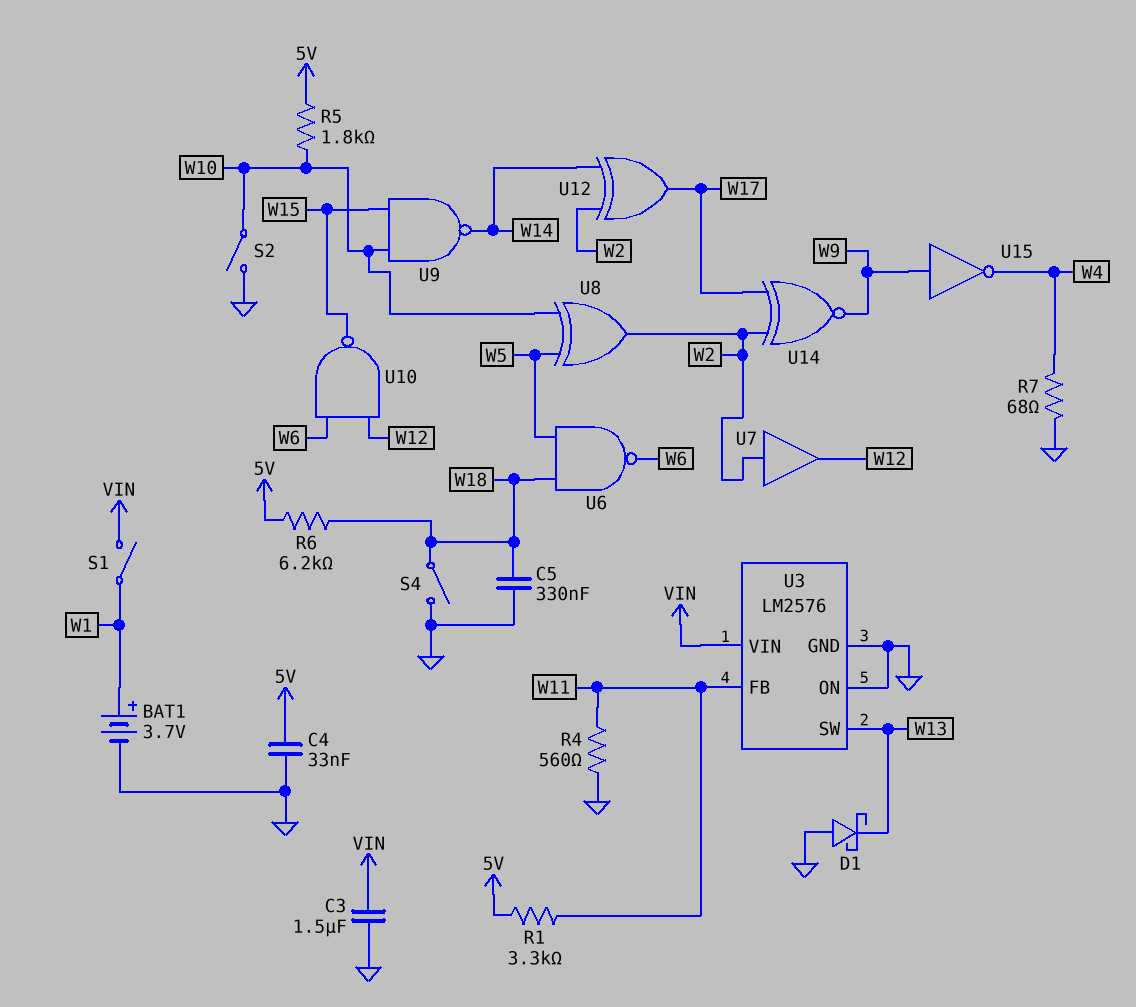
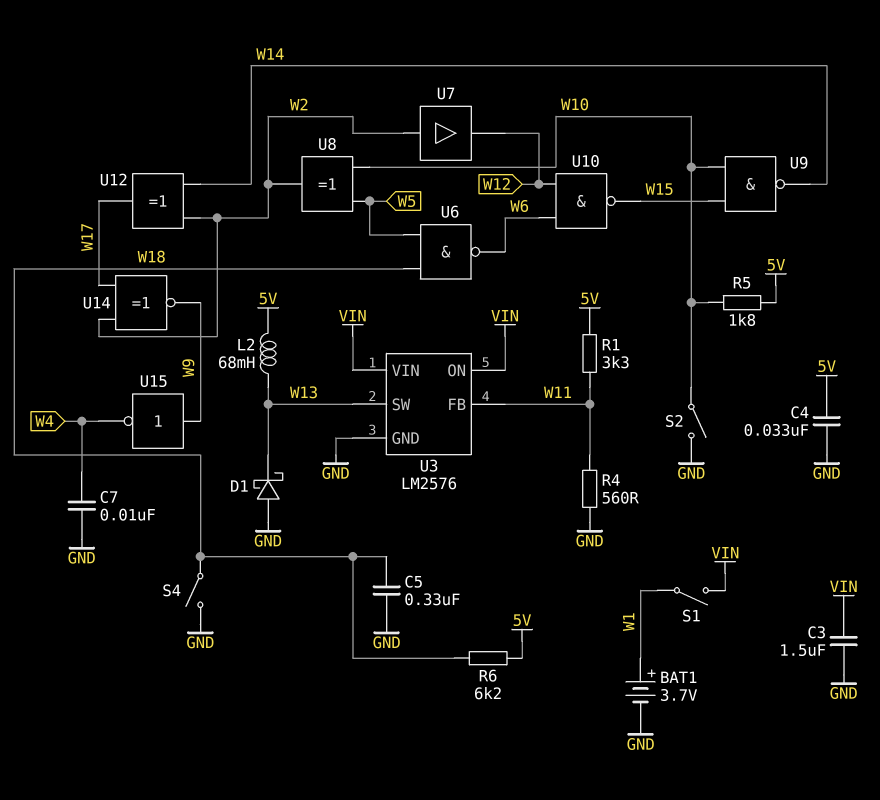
C7: none -> 10nF (GND, W4)
L2: none -> 68mH (5V, W13)
R7: 68 (GND, W4) -> none
U3 pin ON: GND -> VIN

